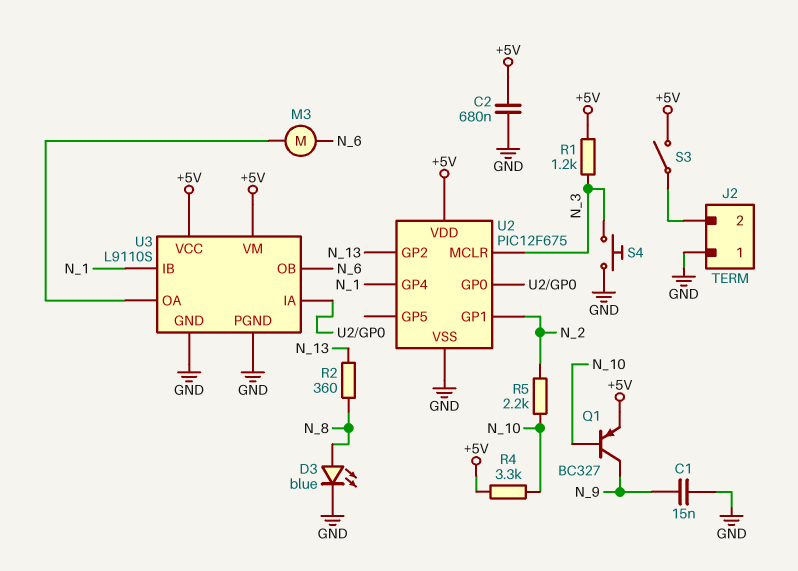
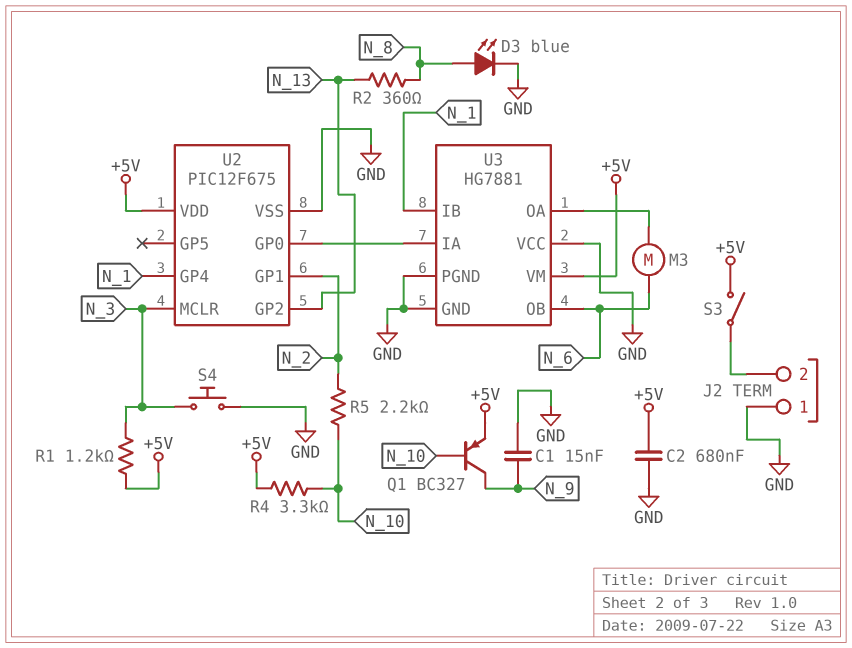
U3: L9110S -> HG7881
U3 pin VCC: +5V -> GND

